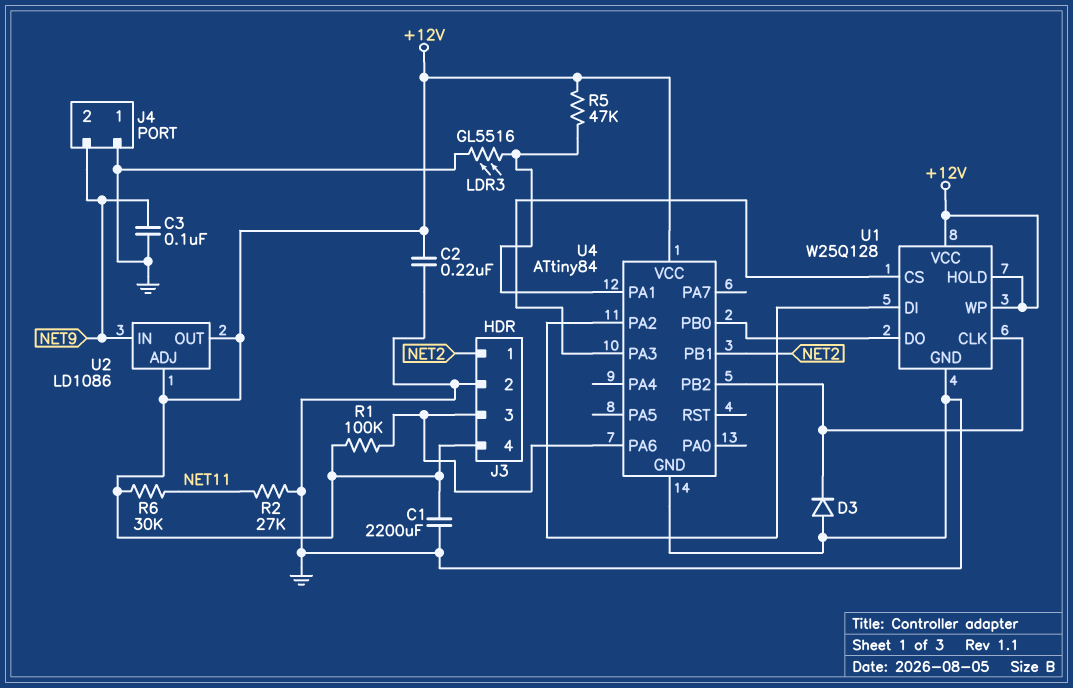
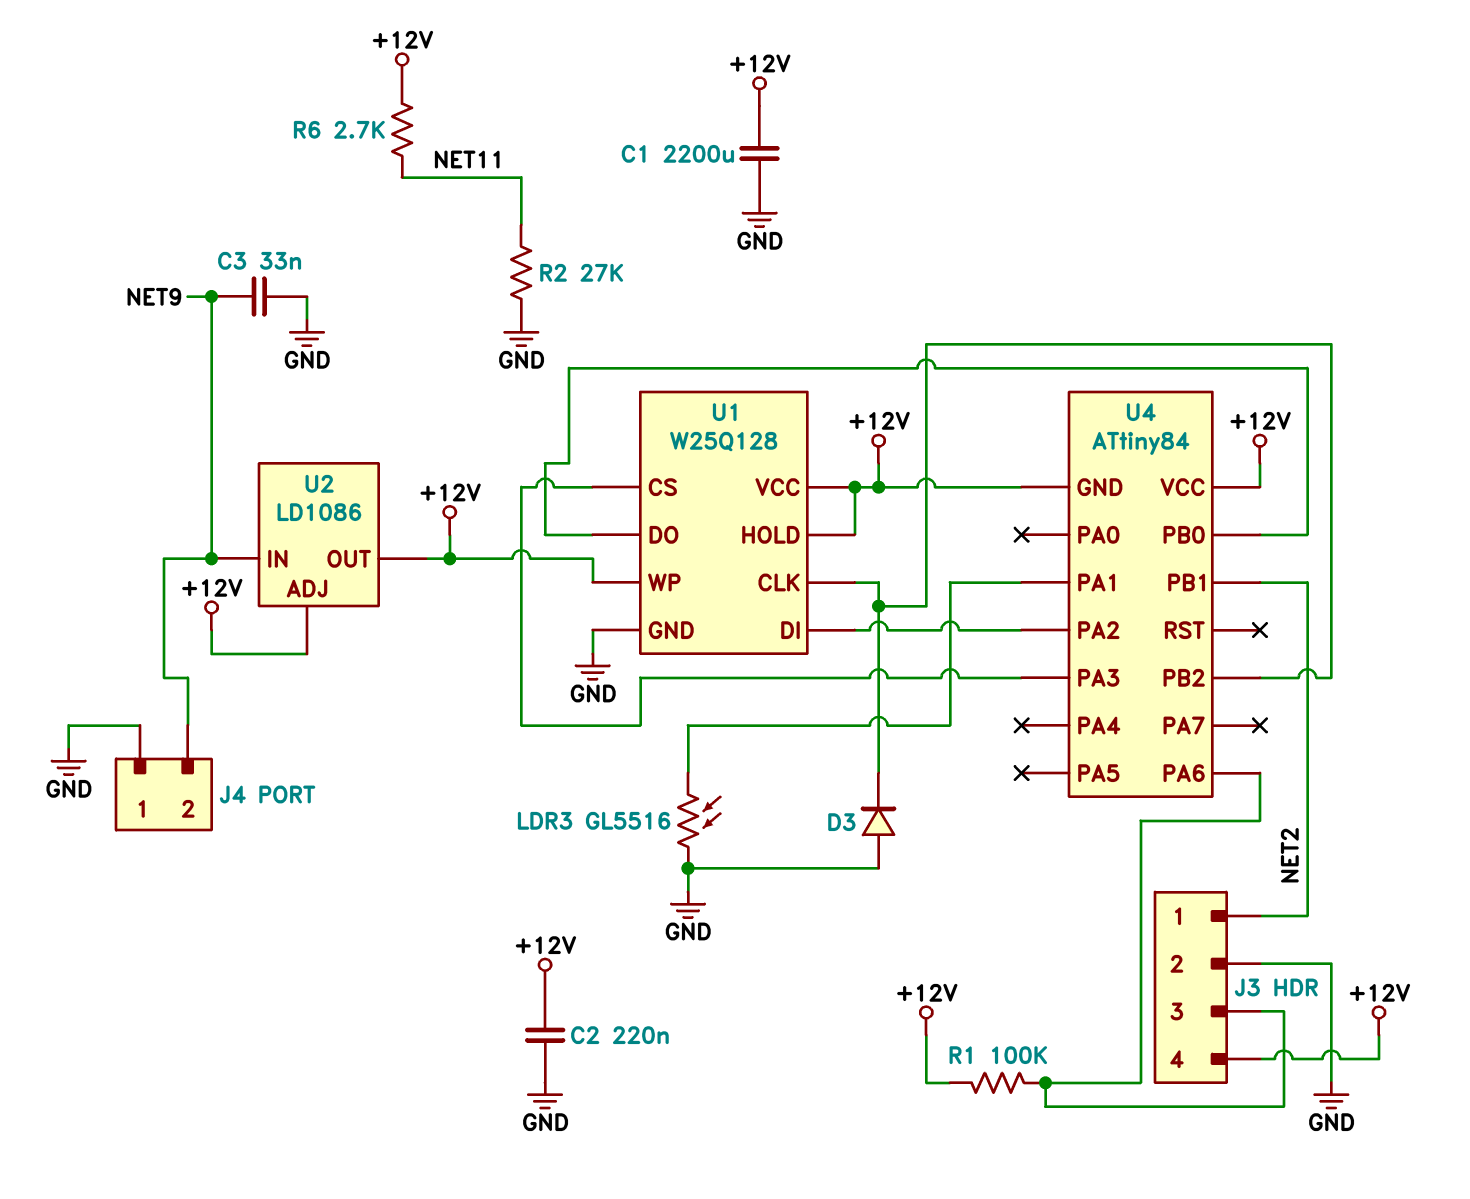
C3: 100nF (GND, NET9) -> 33nF (GND, NET9)
R5: 47k (+12V, U4/PA1) -> none
R6: 30k (+12V, NET11) -> 2.7k (+12V, NET11)
U4 pin GND: GND -> +12V

